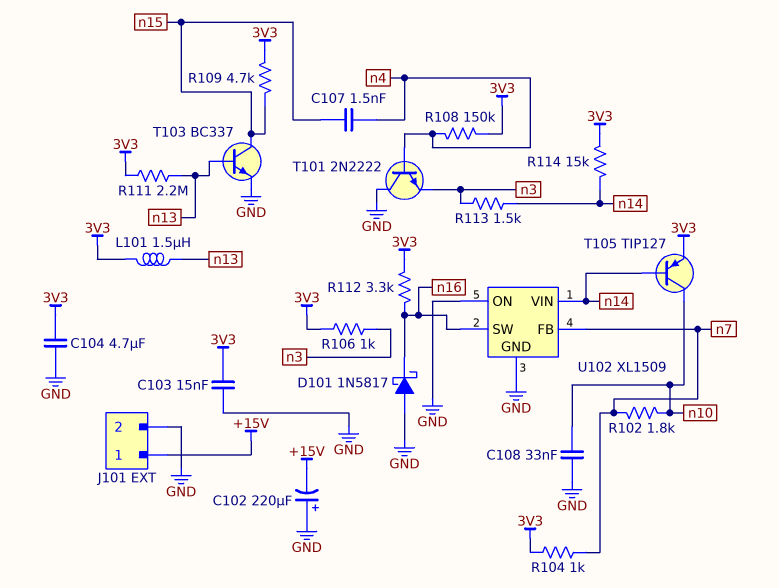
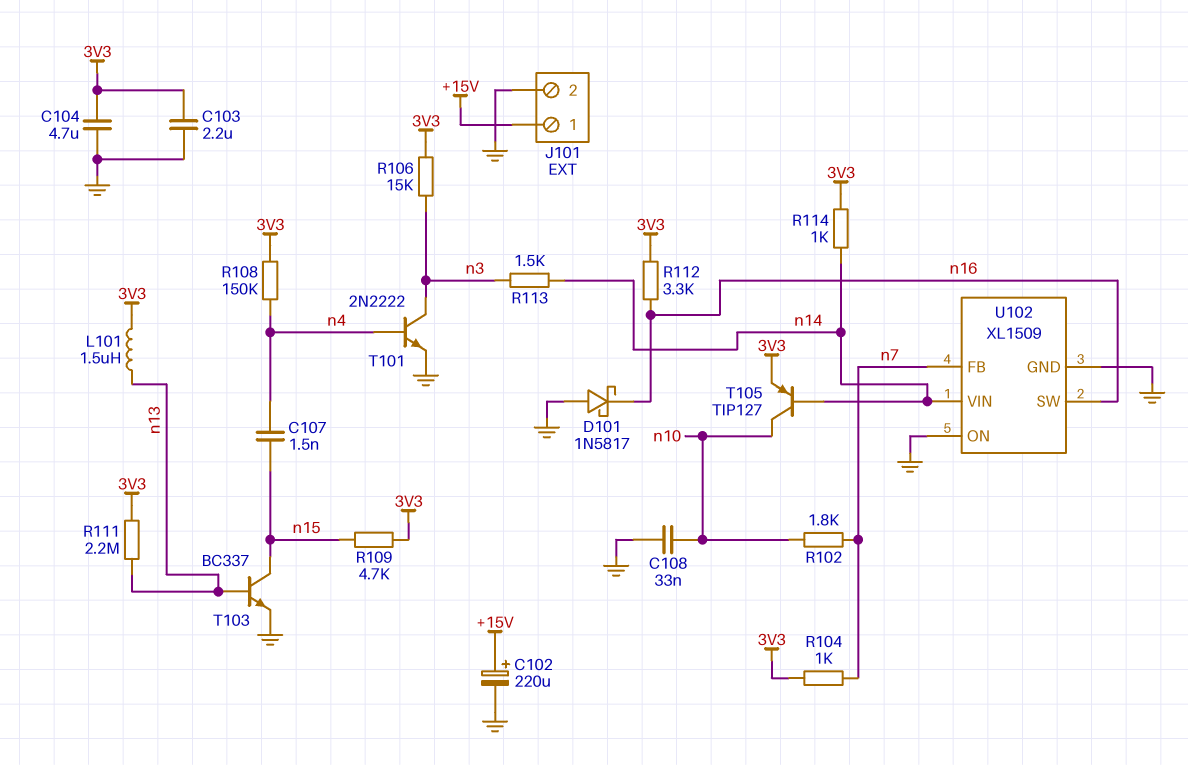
C102: 220uF (plus GND, minus +15V) -> 220uF (plus +15V, minus GND)
C103: 15nF (3V3, GND) -> 2.2uF (3V3, GND)
R106: 1k (3V3, n3) -> 15k (3V3, n3)
R114: 15k (3V3, n14) -> 1k (3V3, n14)
T101: NPN 2N2222 (B n4, C GND, E n3) -> NPN 2N2222 (B n4, C n3, E GND)

